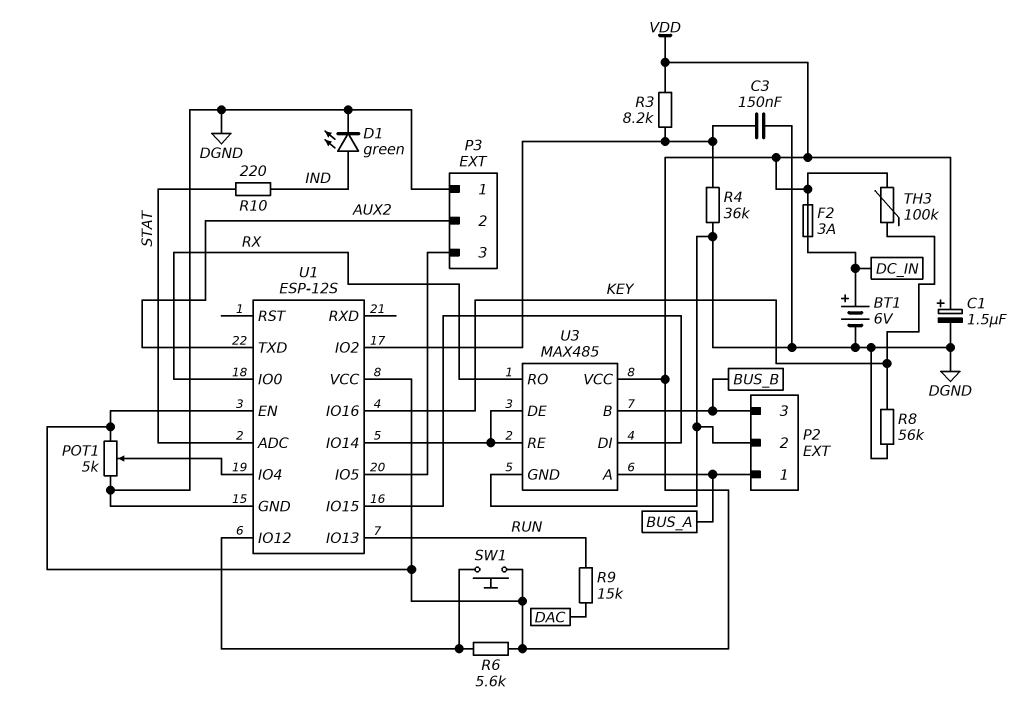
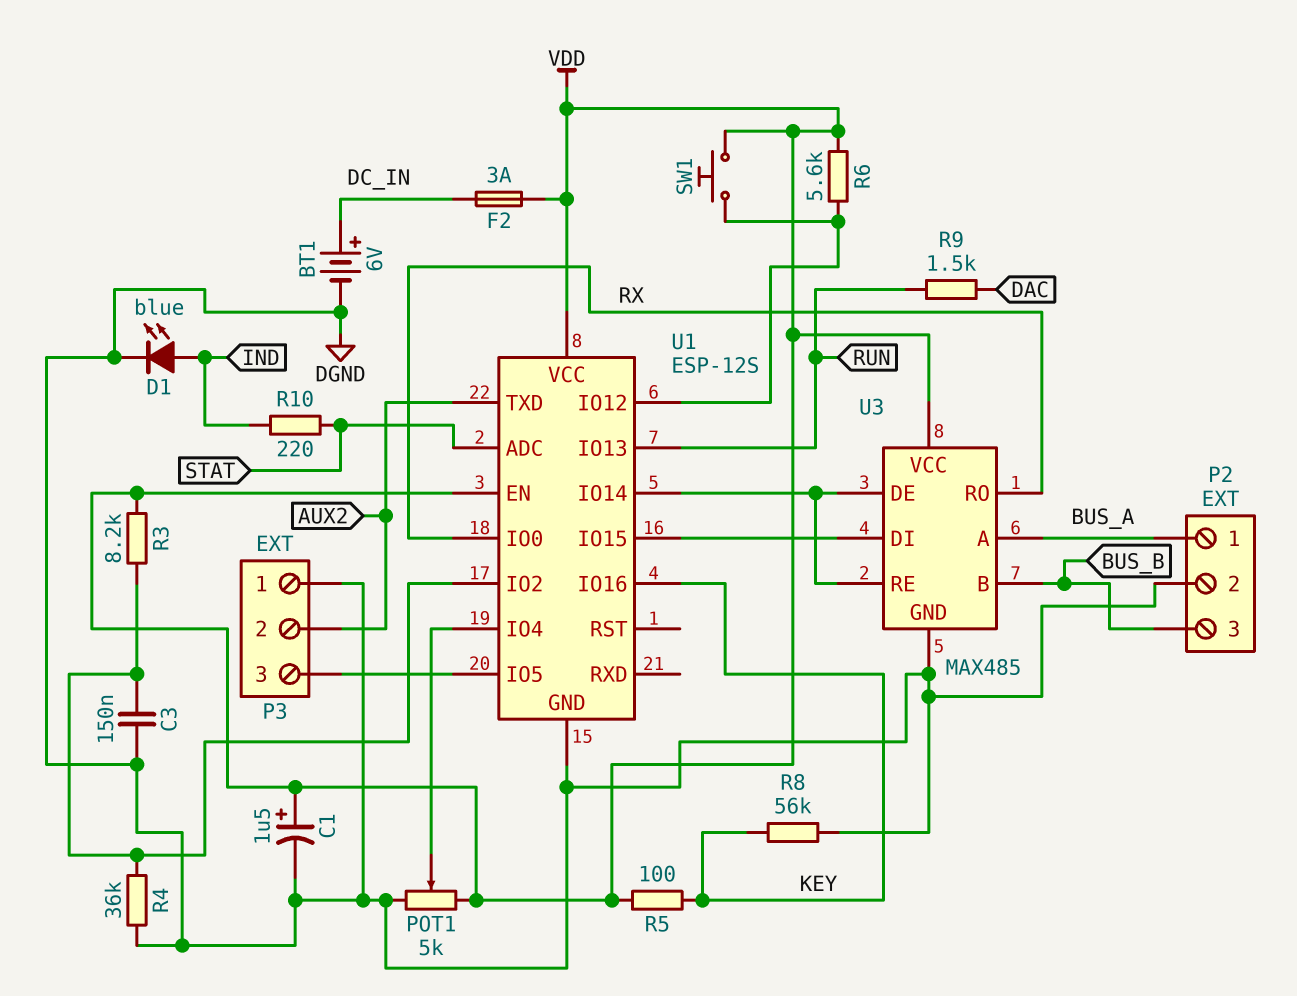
D1: LED green (A IND, K DGND) -> LED blue (A IND, K DGND)
R5: none -> 100 (KEY, VDD)
R9: 15k (DAC, RUN) -> 1.5k (DAC, RUN)
TH3: 100k (KEY, VDD) -> none

